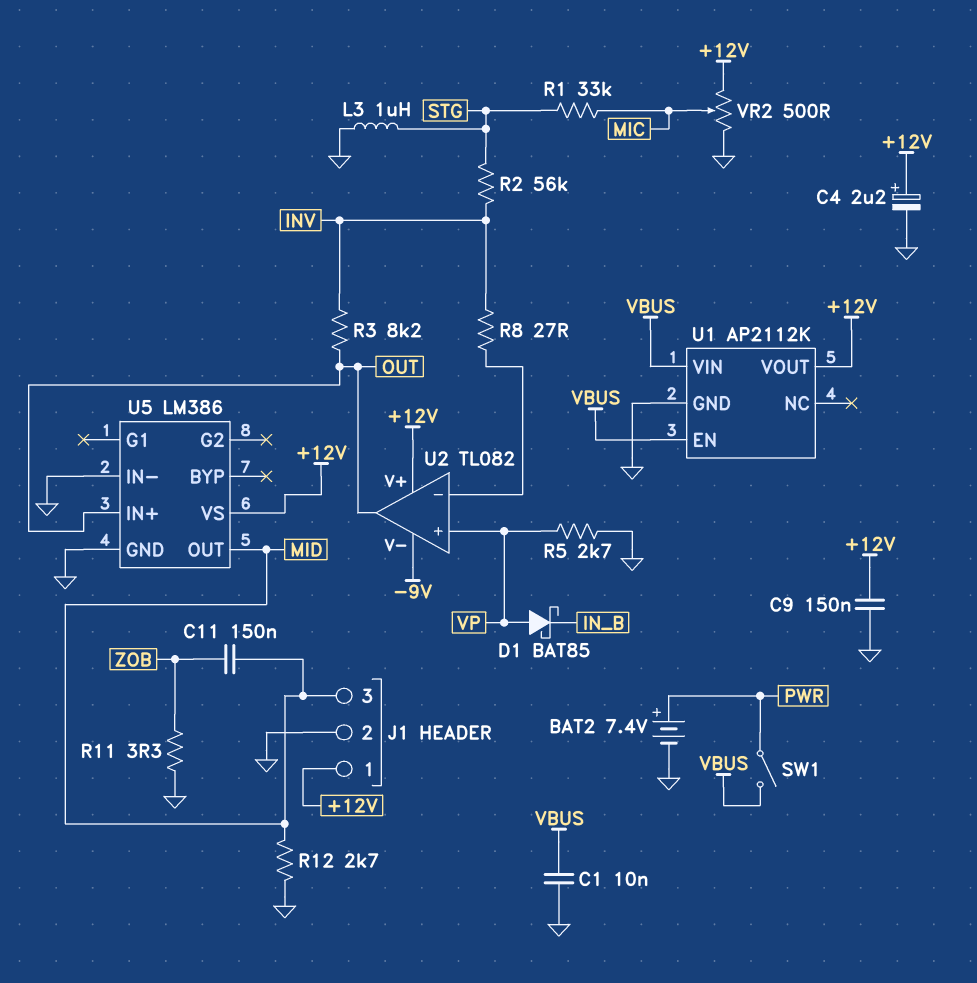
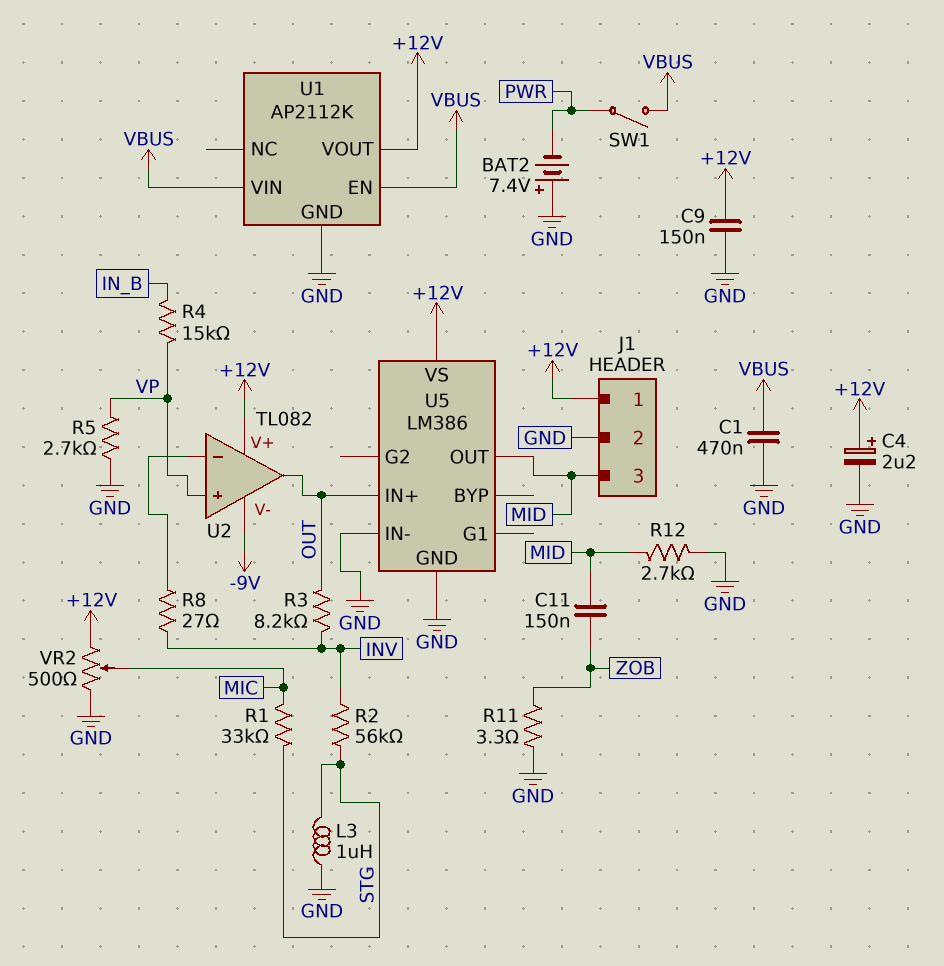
BAT2: 7.4V (plus PWR, minus GND) -> 7.4V (plus GND, minus PWR)
C1: 10nF (GND, VBUS) -> 470nF (GND, VBUS)
D1: schottky BAT85 (A VP, K IN_B) -> none
R4: none -> 15k (IN_B, VP)

